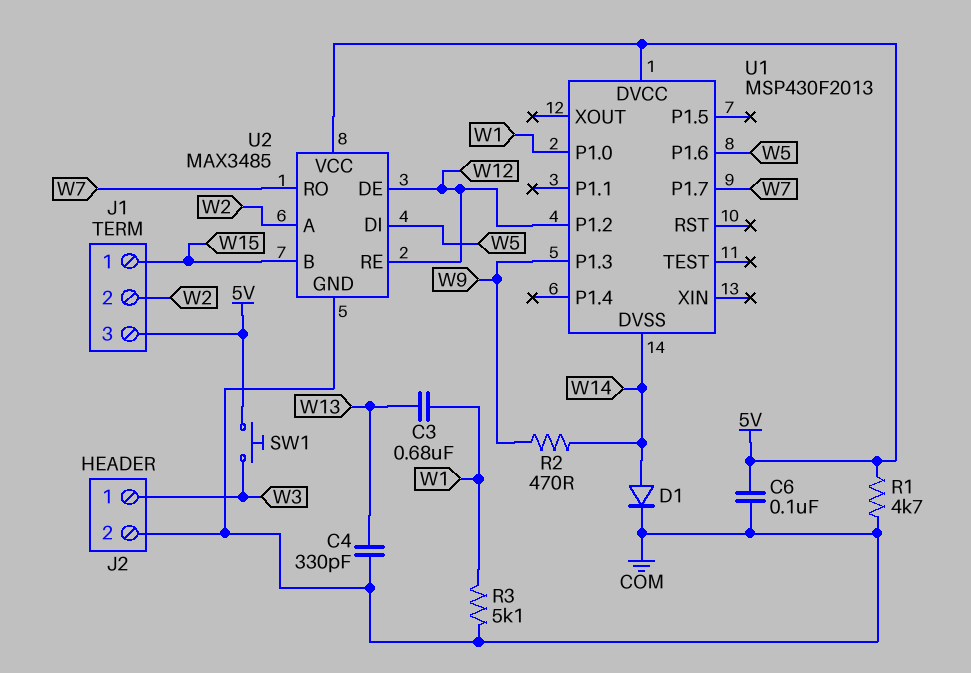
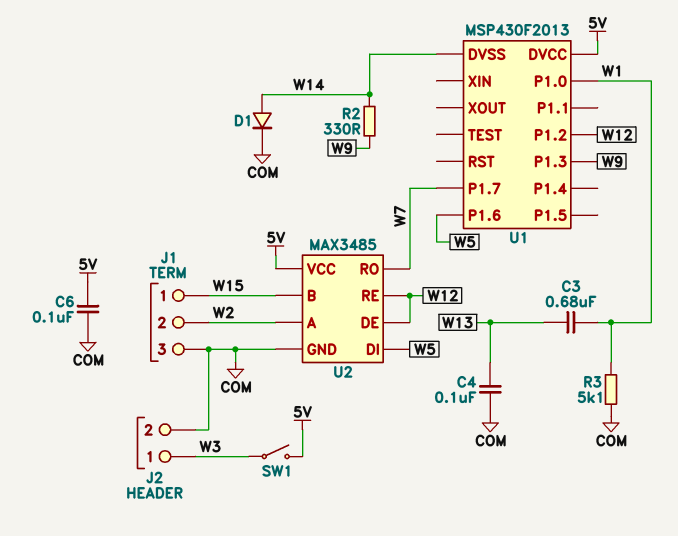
C4: 330pF (COM, W13) -> 100nF (COM, W13)
J1 pin 3: 5V -> COM
R1: 4.7k (5V, COM) -> none
R2: 470 (W9, W14) -> 330 (W9, W14)
SW1: button (5V, W3) -> switch (5V, W3)

